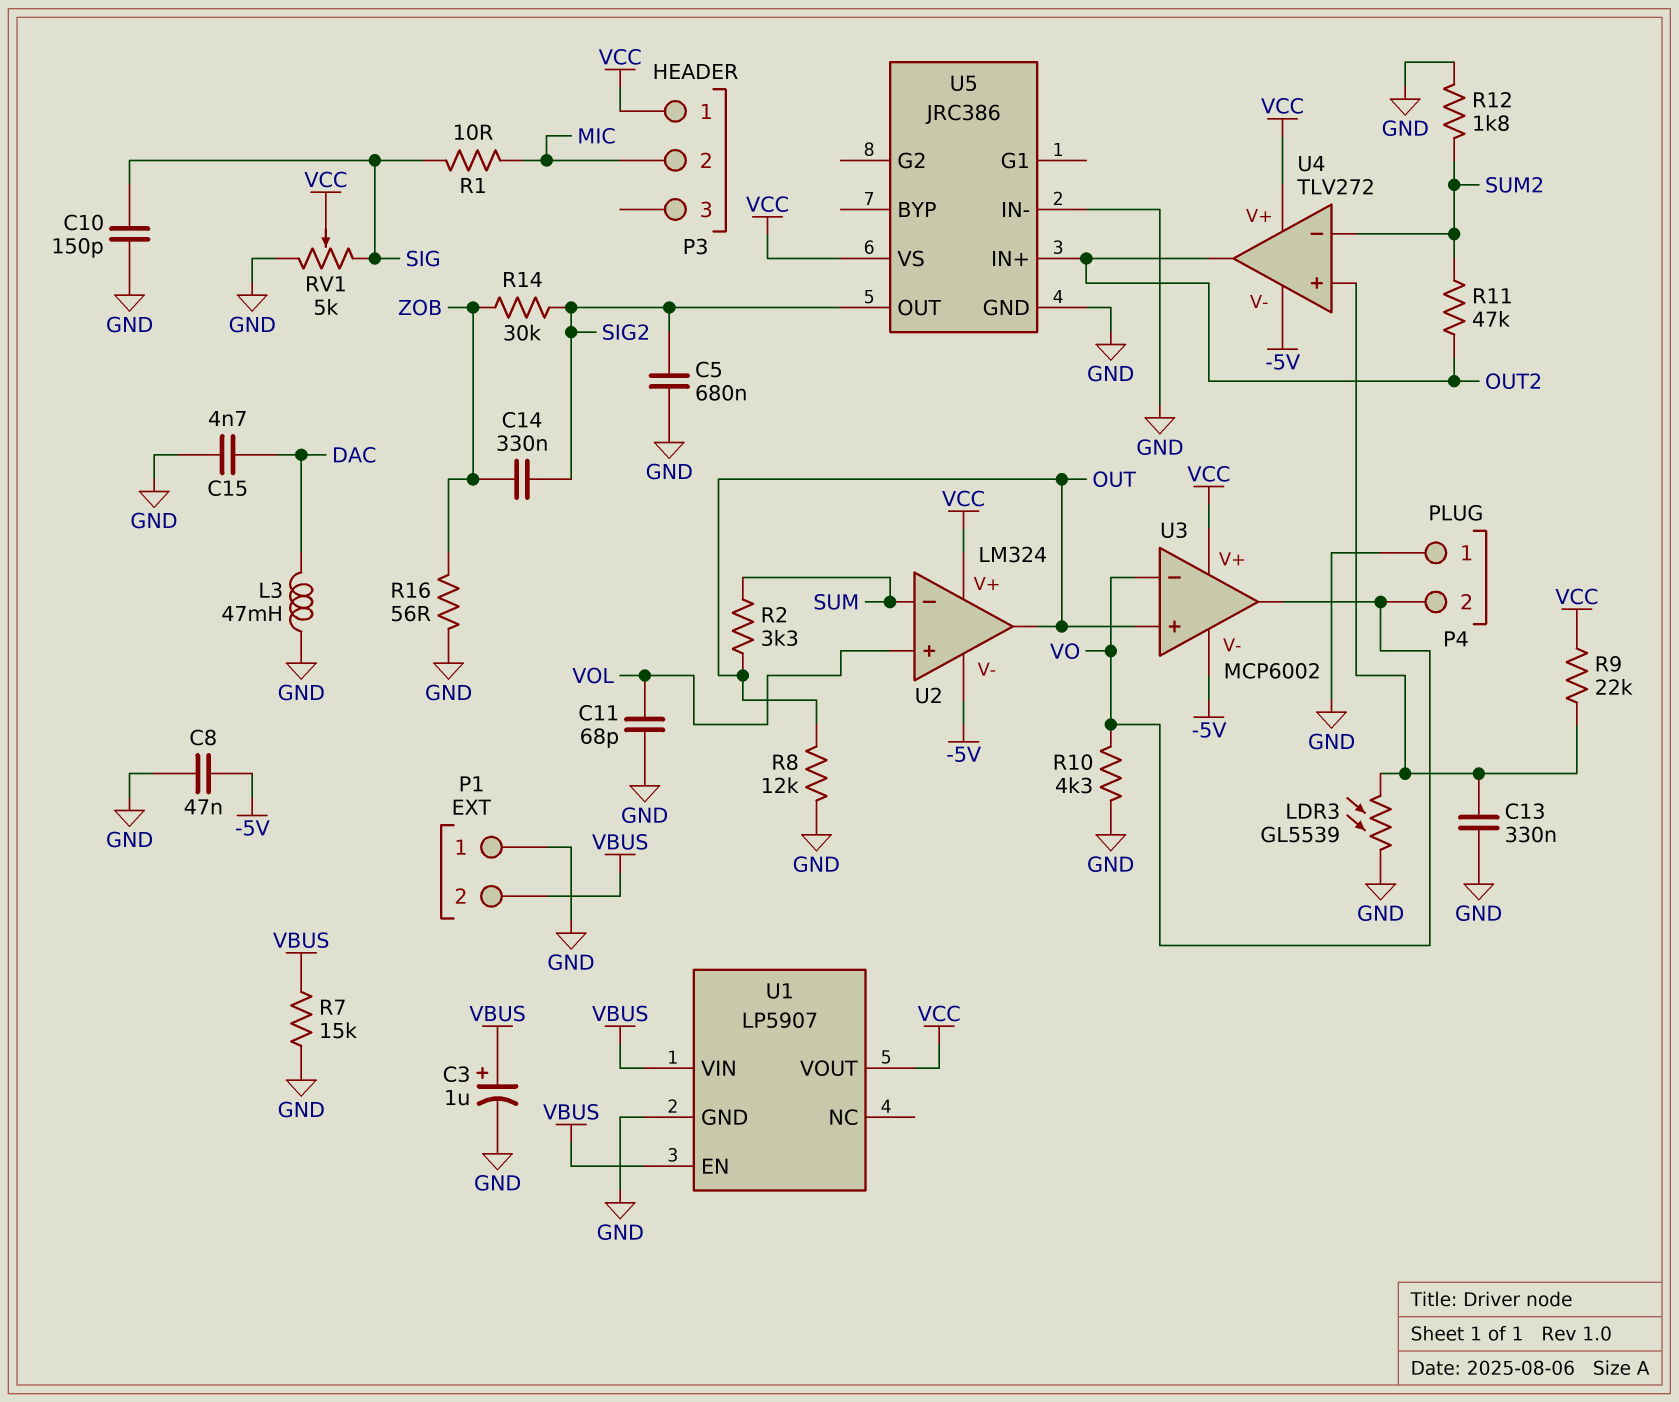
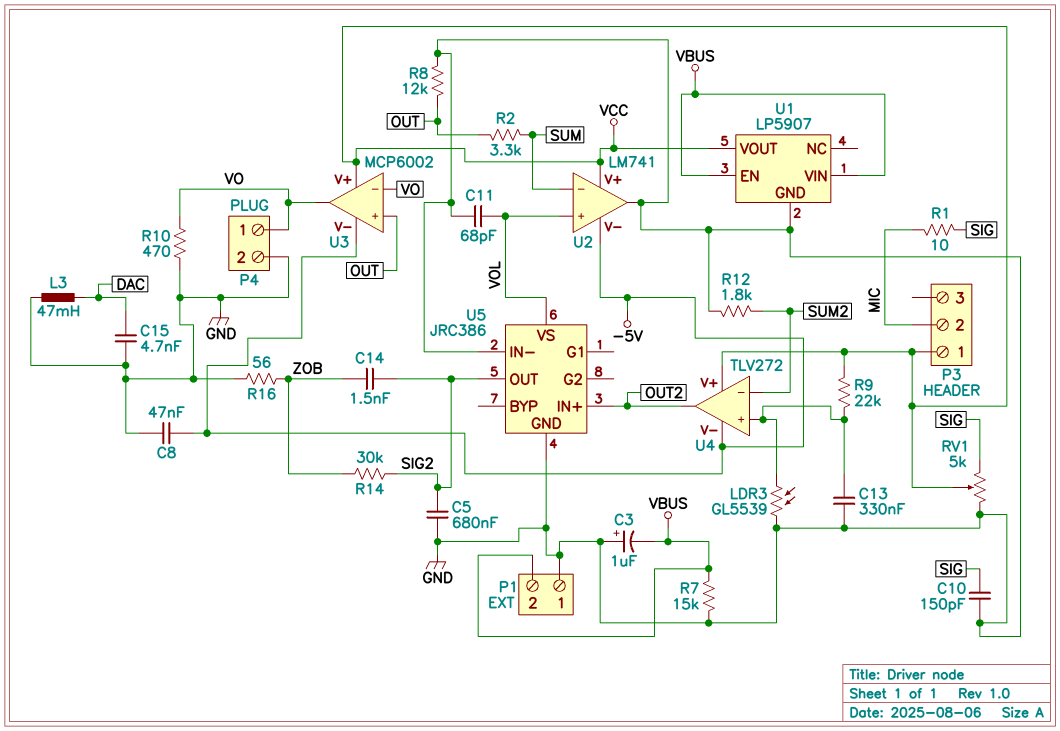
C3: 1uF (plus VBUS, minus GND) -> 1uF (plus GND, minus VBUS)
C14: 330nF (SIG2, ZOB) -> 1.5nF (SIG2, ZOB)
P4 pin 1: GND -> VO
P4 pin 2: VO -> GND
R10: 4.3k (GND, VO) -> 470 (GND, VO)
R11: 47k (OUT2, SUM2) -> none
U2: LM324 -> LM741
U2 pin out: OUT -> GND
U5 pin VS: VCC -> VOL

